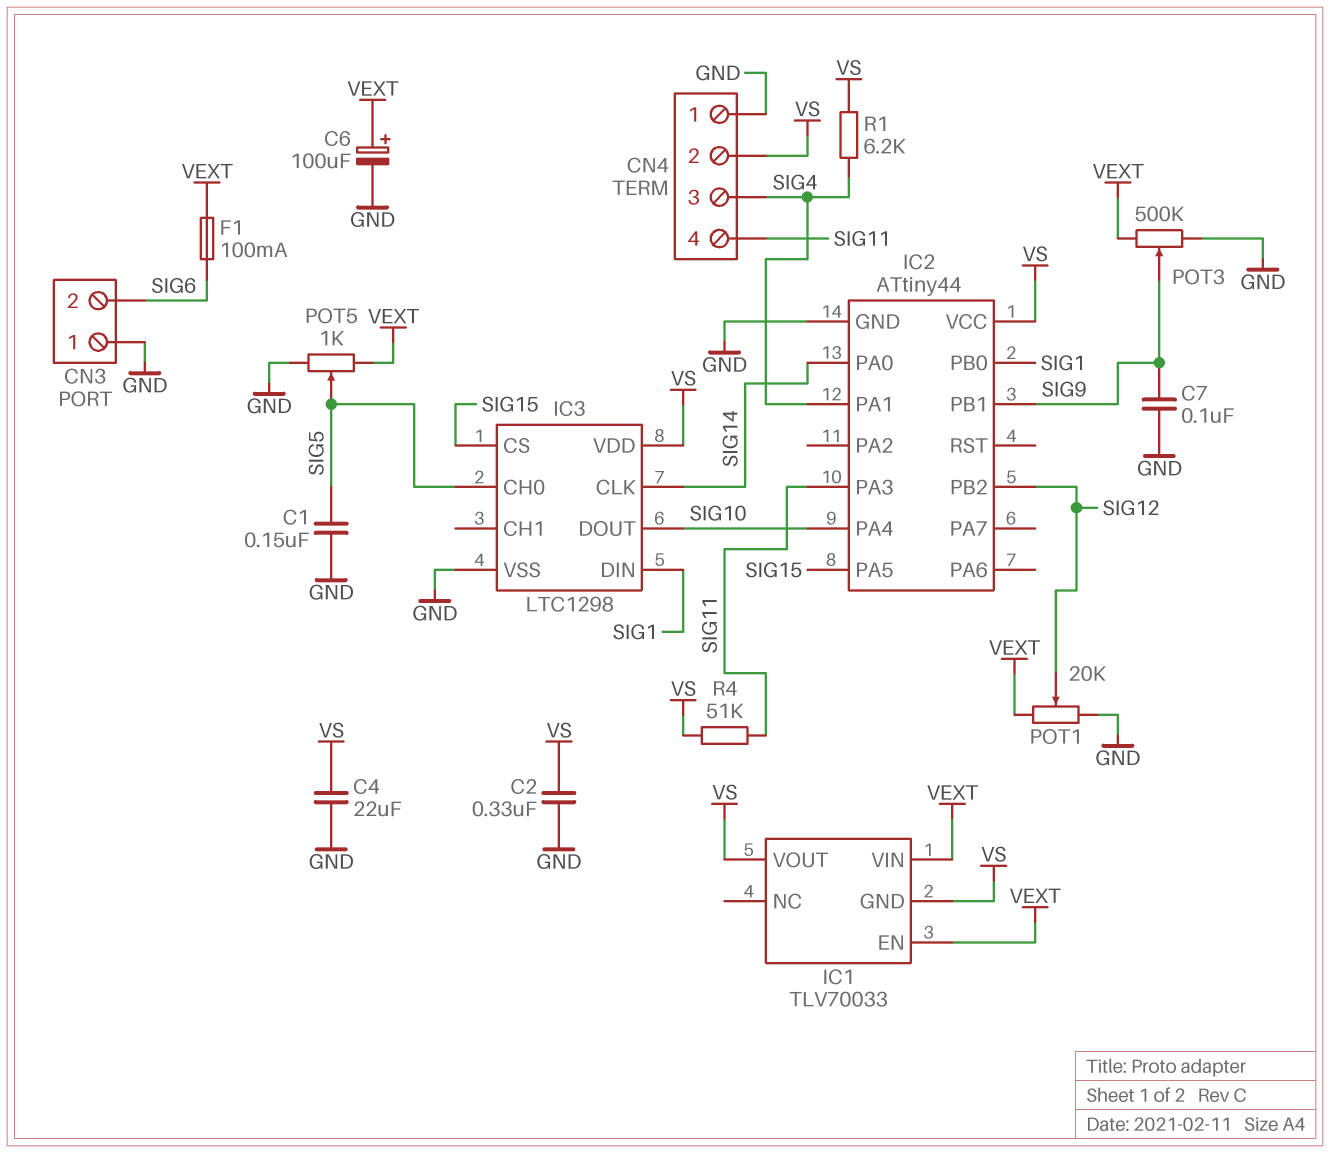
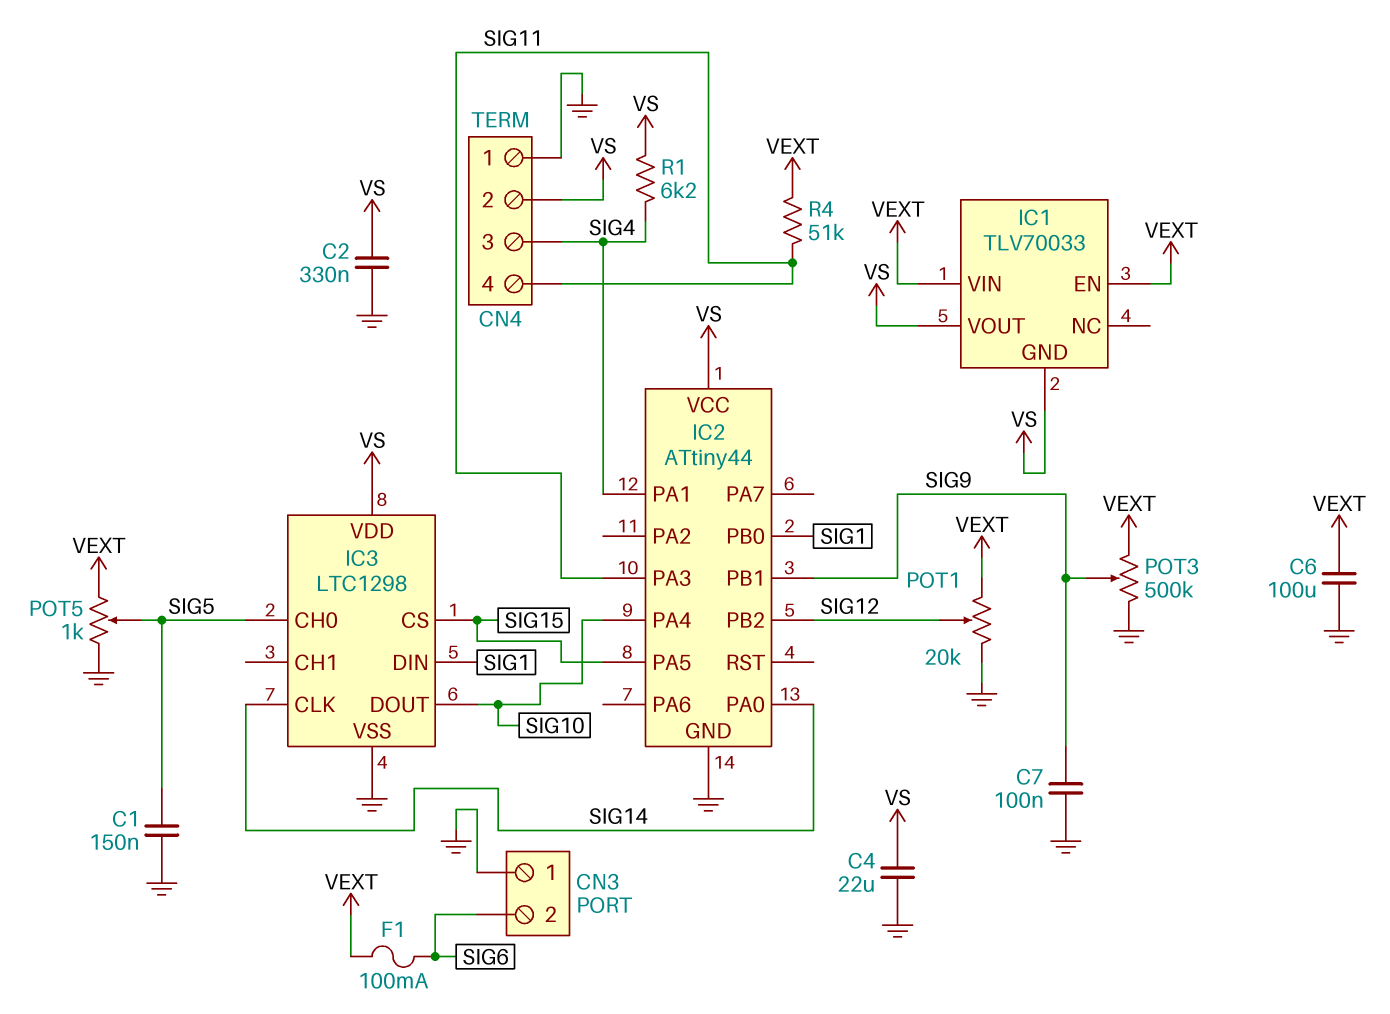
C6: 100uF (plus VEXT, minus GND) -> 100uF (GND, VEXT)
R4: 51k (SIG11, VS) -> 51k (SIG11, VEXT)

